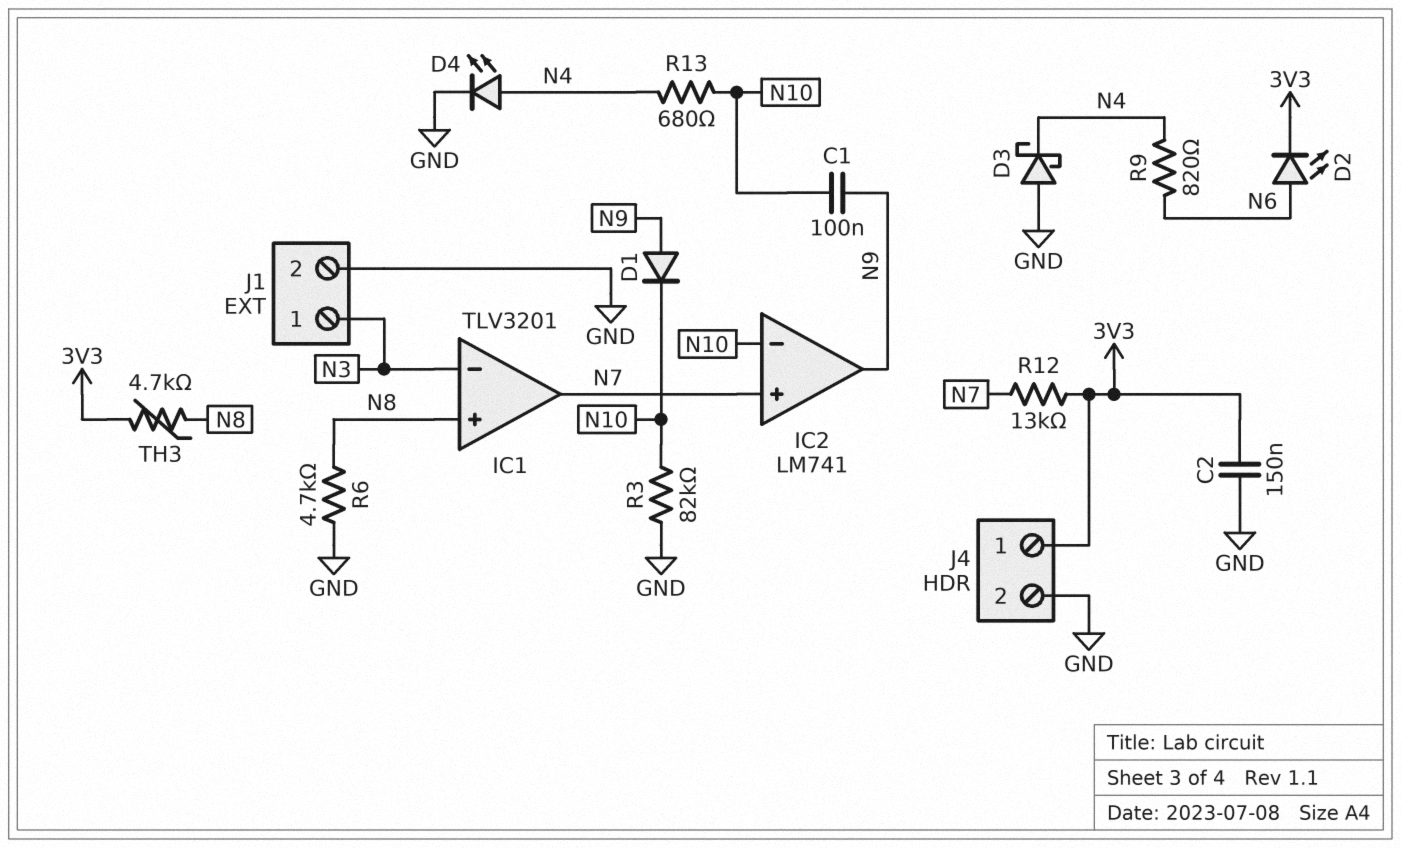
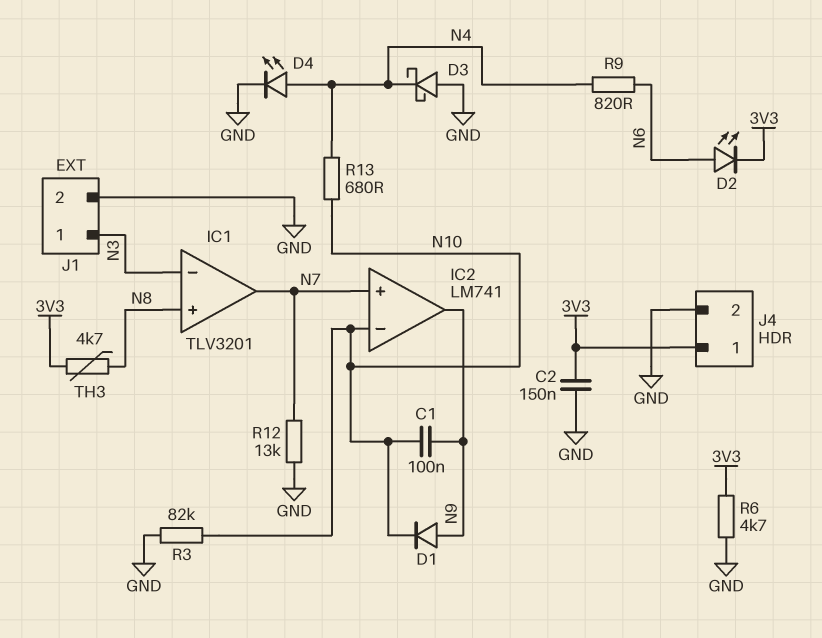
R6: 4.7k (GND, N8) -> 4.7k (3V3, GND)
R12: 13k (3V3, N7) -> 13k (GND, N7)

